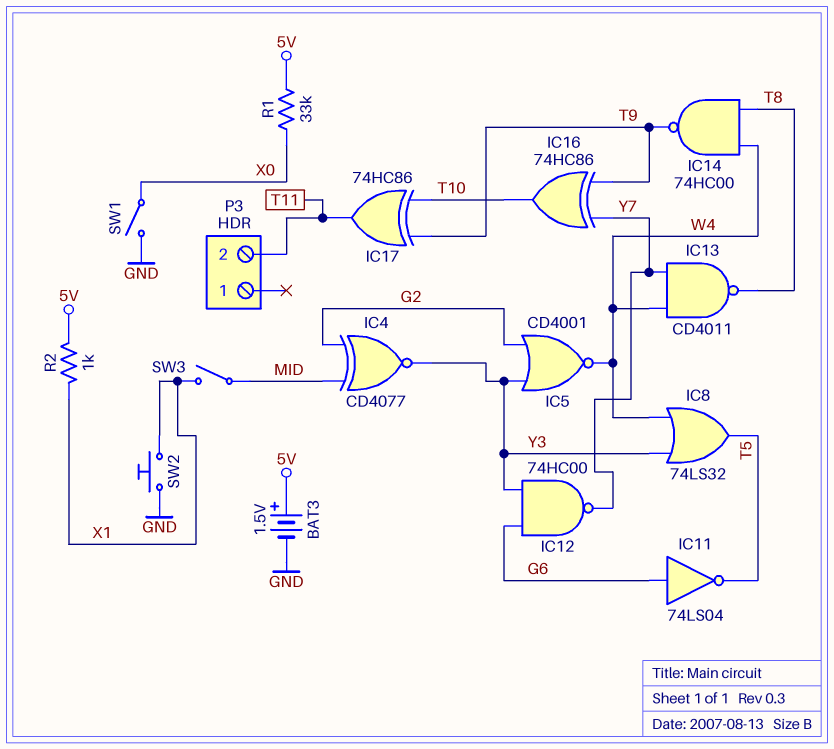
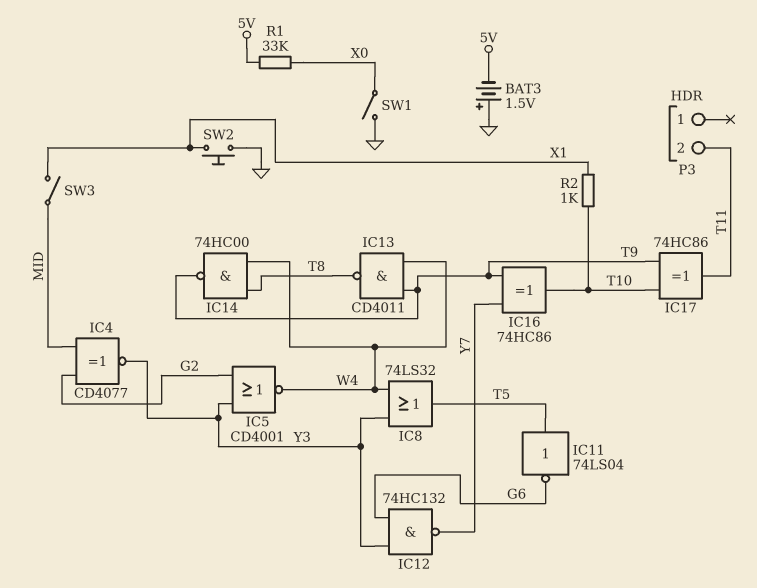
BAT3: 1.5V (plus 5V, minus GND) -> 1.5V (plus GND, minus 5V)
IC11: NOT 74LS04 (in G6, out T5) -> NOT 74LS04 (in T5, out G6)
IC12: NAND 74HC00 (in G6, in Y3, out Y7) -> NAND 74HC132 (in G6, in Y3, out Y7)
IC13: NAND CD4011 (in W4, in Y7, out T8) -> NAND CD4011 (in T9, in W4, out T8)
R2: 1k (5V, X1) -> 1k (T10, X1)

